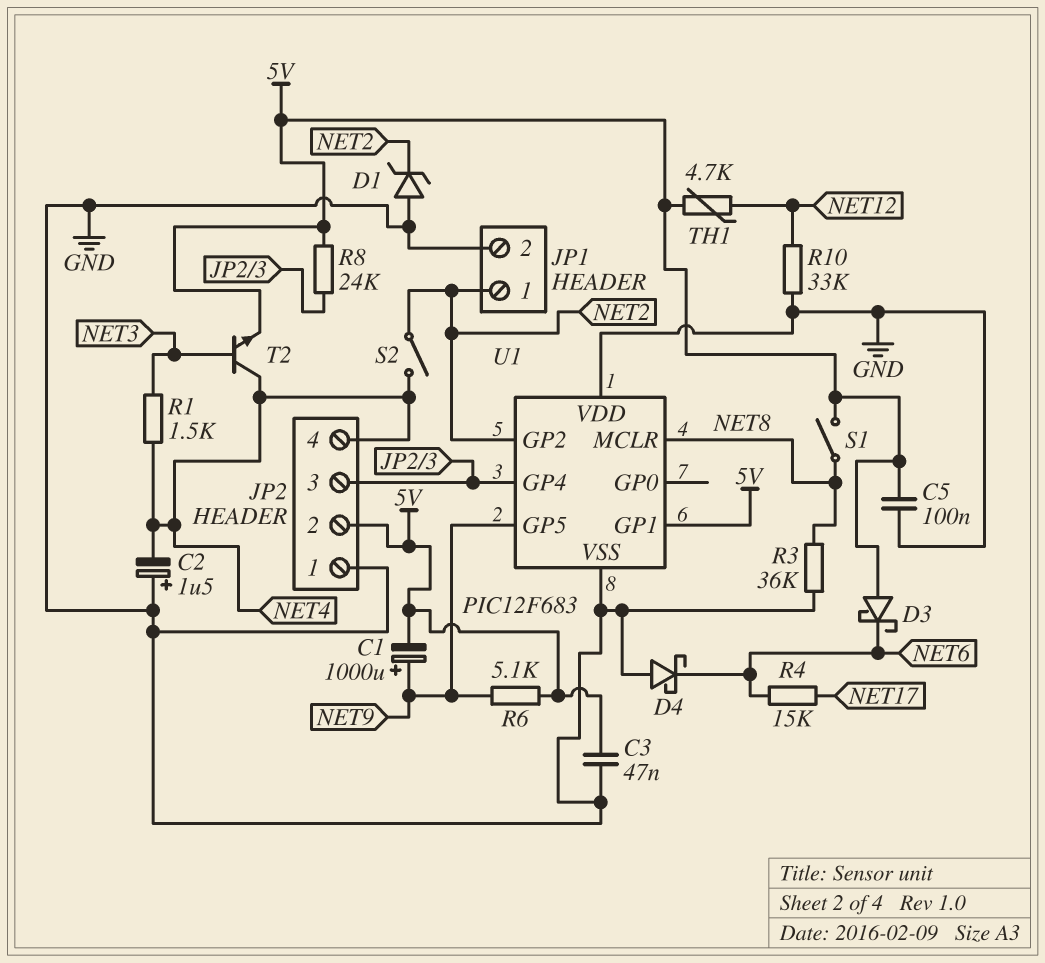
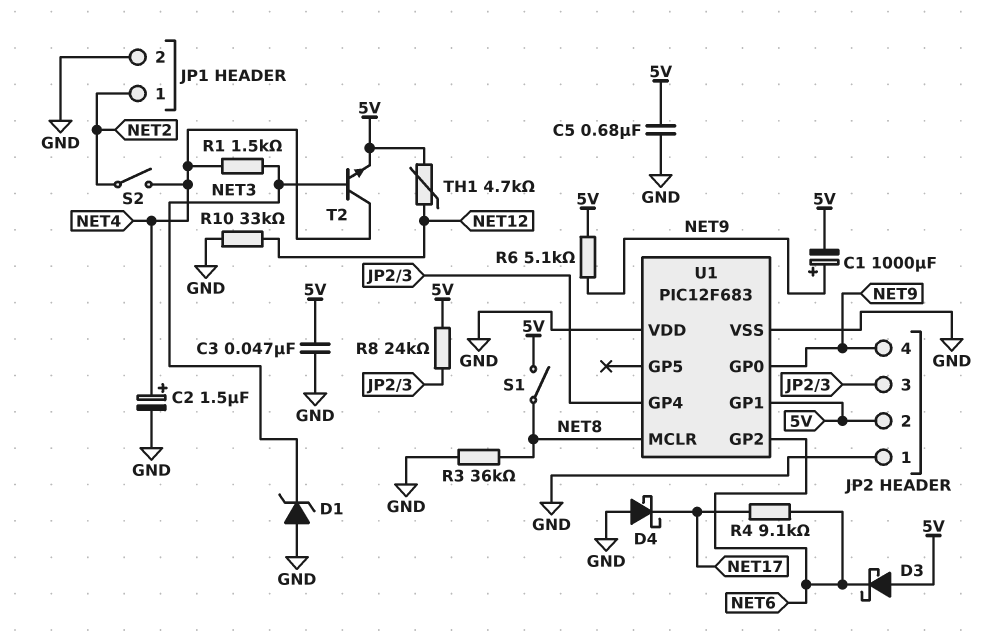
C2: 1.5uF (plus GND, minus NET4) -> 1.5uF (plus NET4, minus GND)
C5: 100nF (5V, GND) -> 680nF (5V, GND)
D1: zener (A GND, K NET2) -> zener (A GND, K NET3)
D4: schottky (A GND, K NET6) -> schottky (A GND, K NET17)
JP2 pin 4: NET4 -> NET9
R4: 15k (NET6, NET17) -> 9.1k (NET6, NET17)
U1 pin GP0: none -> NET9
U1 pin GP2: NET2 -> NET6
U1 pin GP5: NET9 -> none

